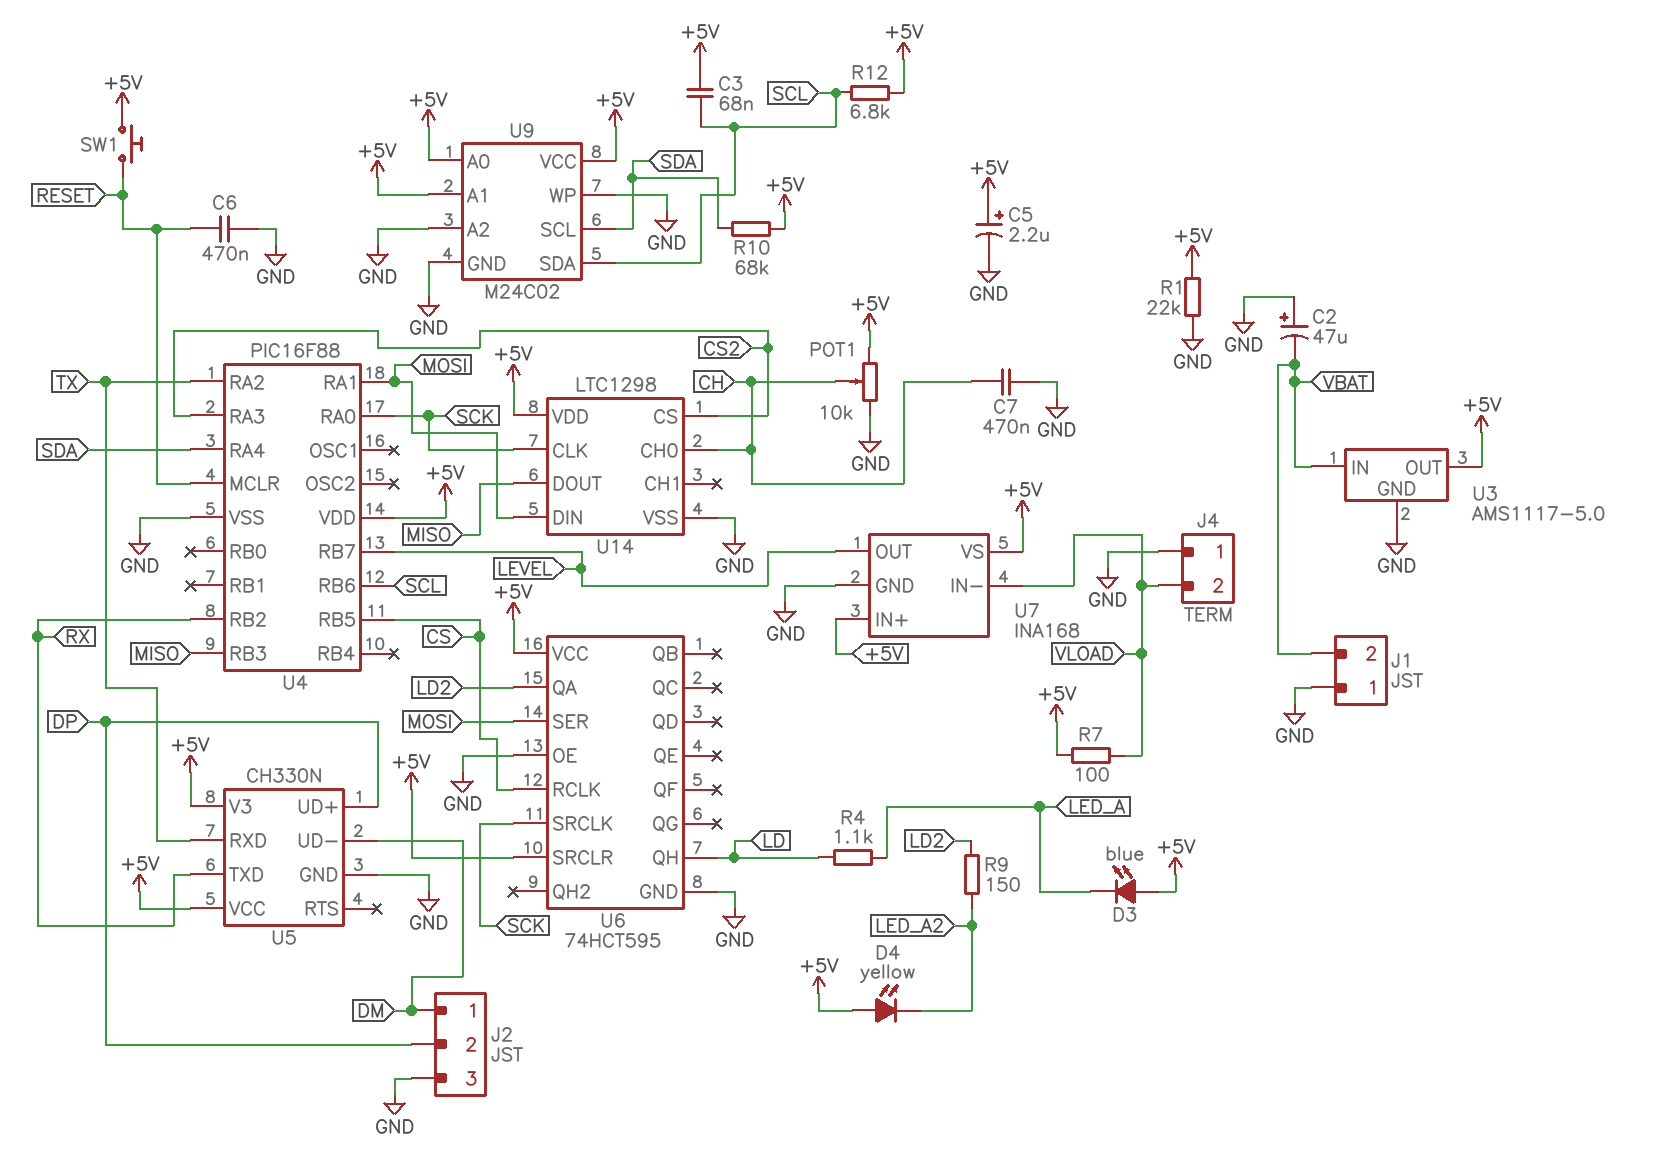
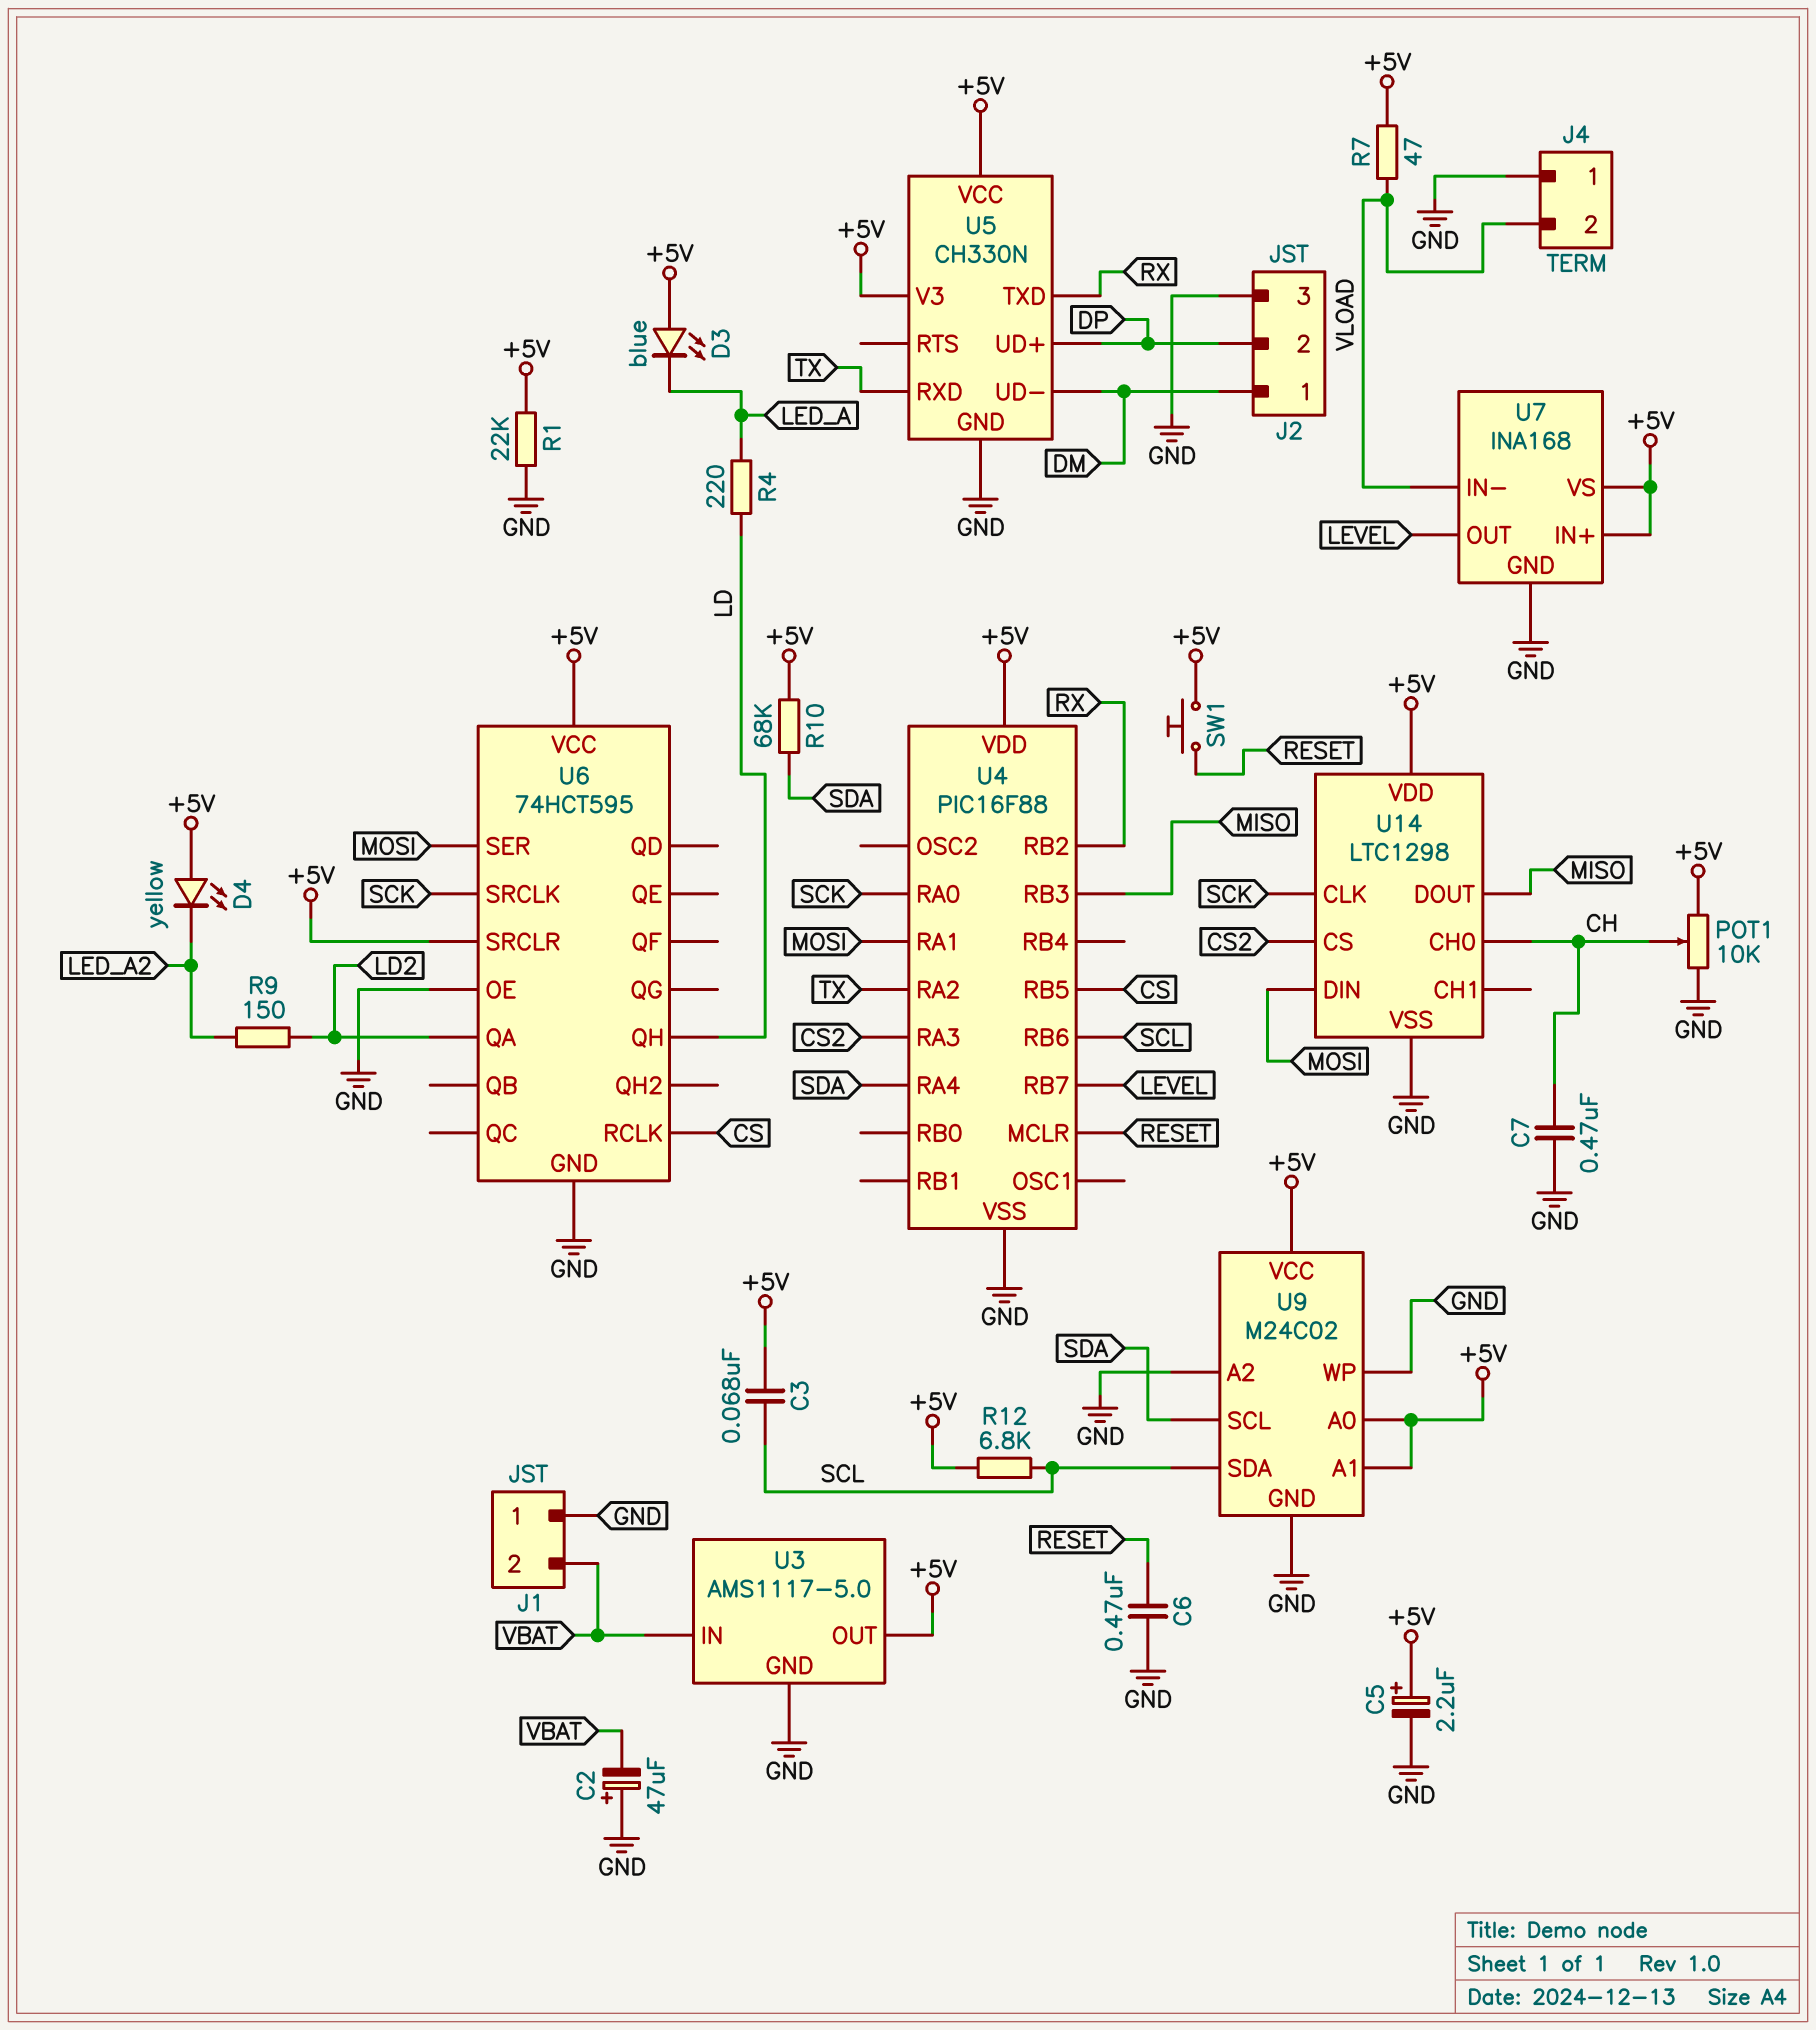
R4: 1.1k (LD, LED_A) -> 220 (LD, LED_A)
R7: 100 (+5V, VLOAD) -> 47 (+5V, VLOAD)

